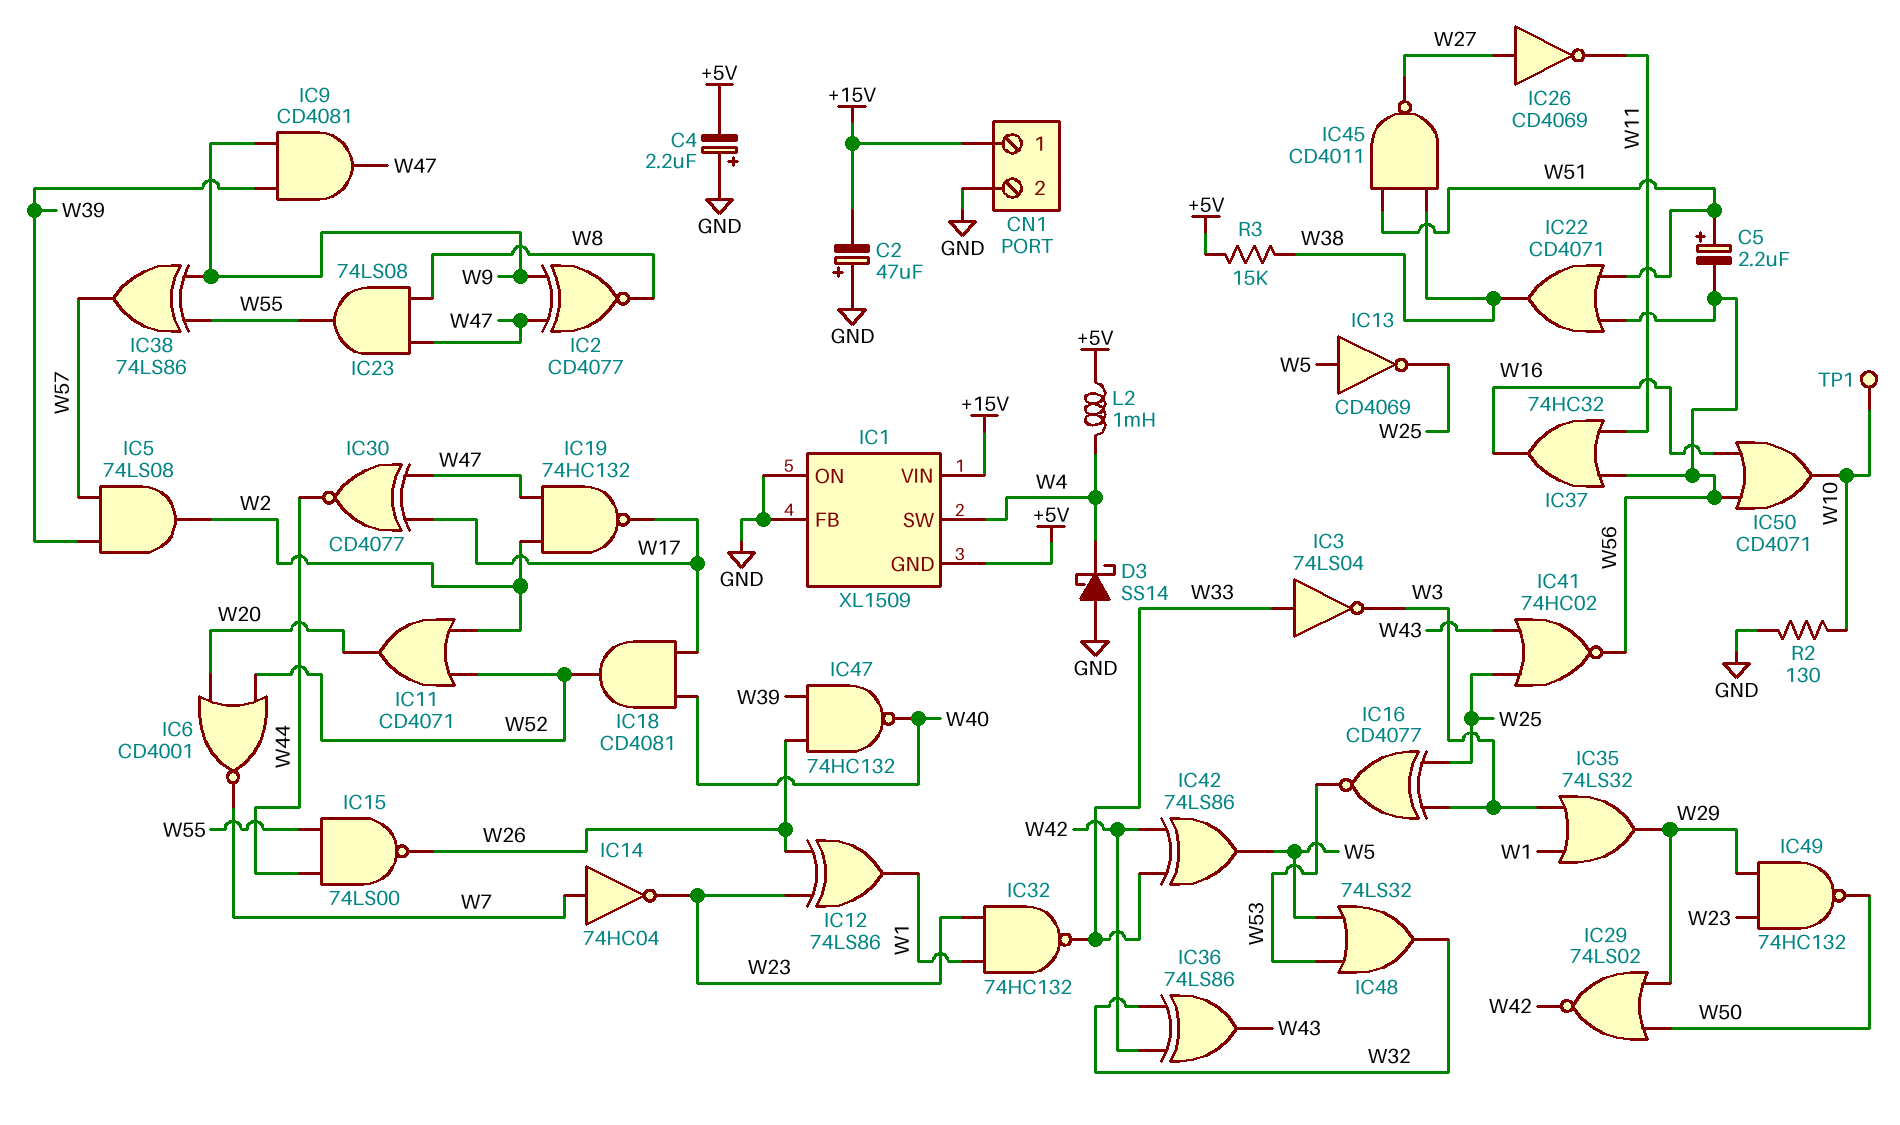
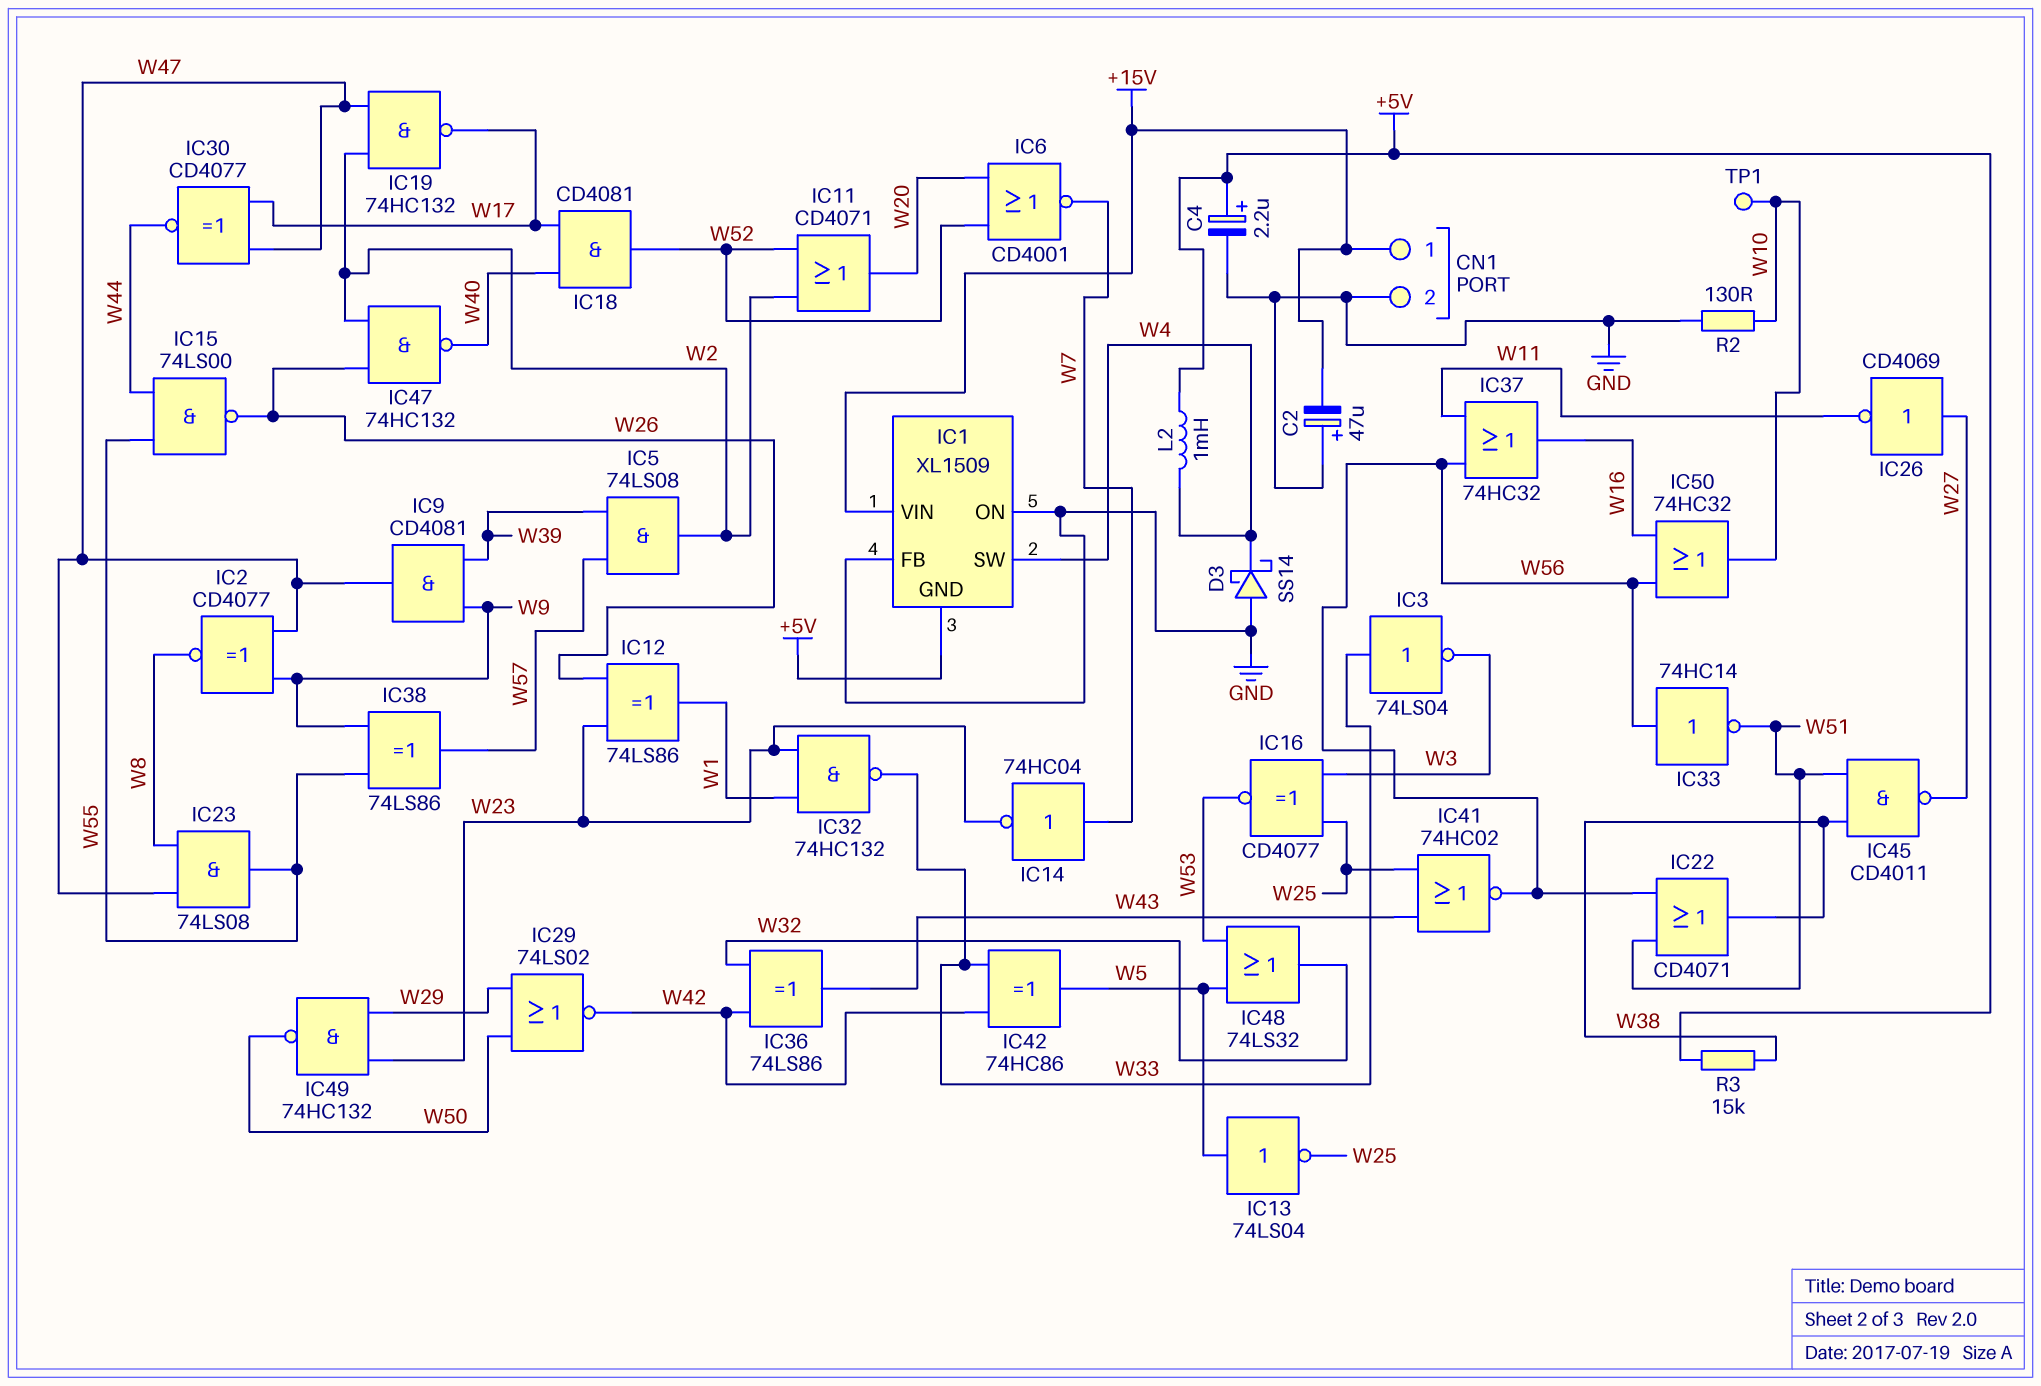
C4: 2.2uF (plus GND, minus +5V) -> 2.2uF (plus +5V, minus GND)
C5: 2.2uF (plus W51, minus W56) -> none
IC13: NOT CD4069 (in W5, out W25) -> NOT 74LS04 (in W5, out W25)
IC33: none -> NOT 74HC14 (in W56, out W51)
IC35: OR 74LS32 (in W1, in W3, out W29) -> none
IC42: XOR 74LS86 (in W33, in W42, out W5) -> XOR 74HC86 (in W33, in W42, out W5)
IC47: NAND 74HC132 (in W26, in W39, out W40) -> NAND 74HC132 (in W2, in W26, out W40)
IC50: OR CD4071 (in W16, in W56, out W10) -> OR 74HC32 (in W16, in W56, out W10)

